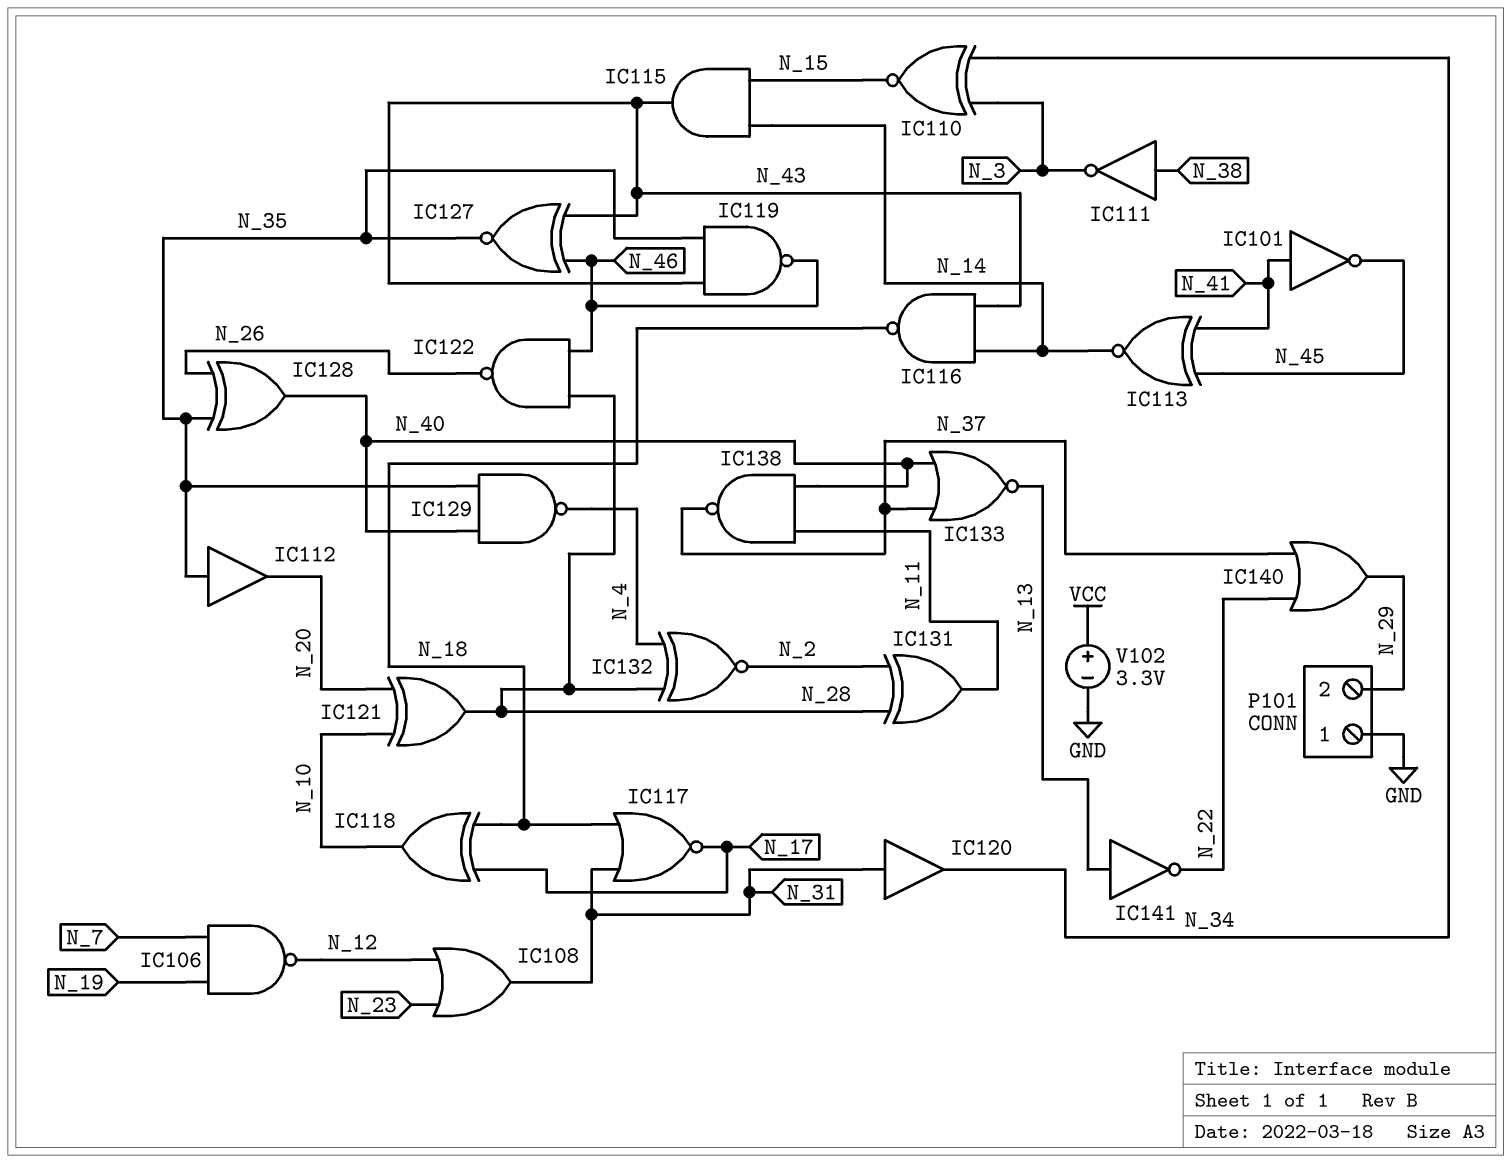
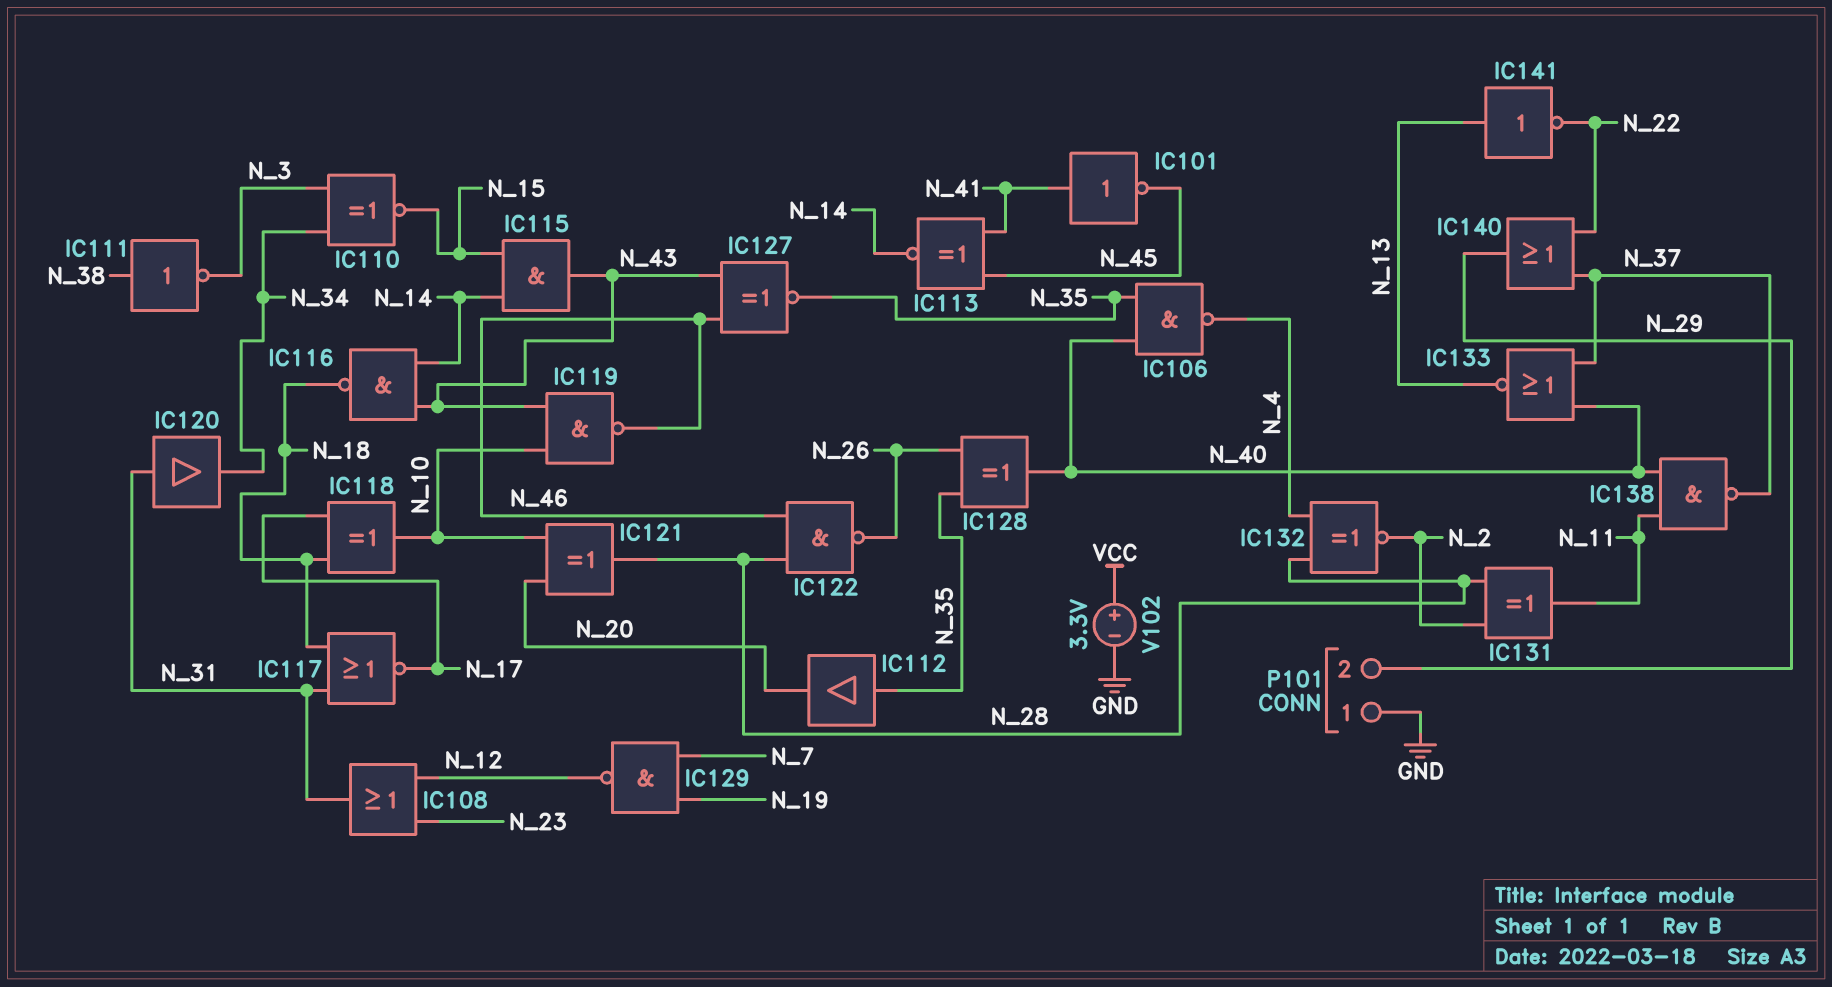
IC106: NAND (in N_7, in N_19, out N_12) -> NAND (in N_35, in N_40, out N_4)
IC119: NAND (in N_35, in N_43, out N_46) -> NAND (in N_10, in N_43, out N_46)
IC129: NAND (in N_35, in N_40, out N_4) -> NAND (in N_7, in N_19, out N_12)

